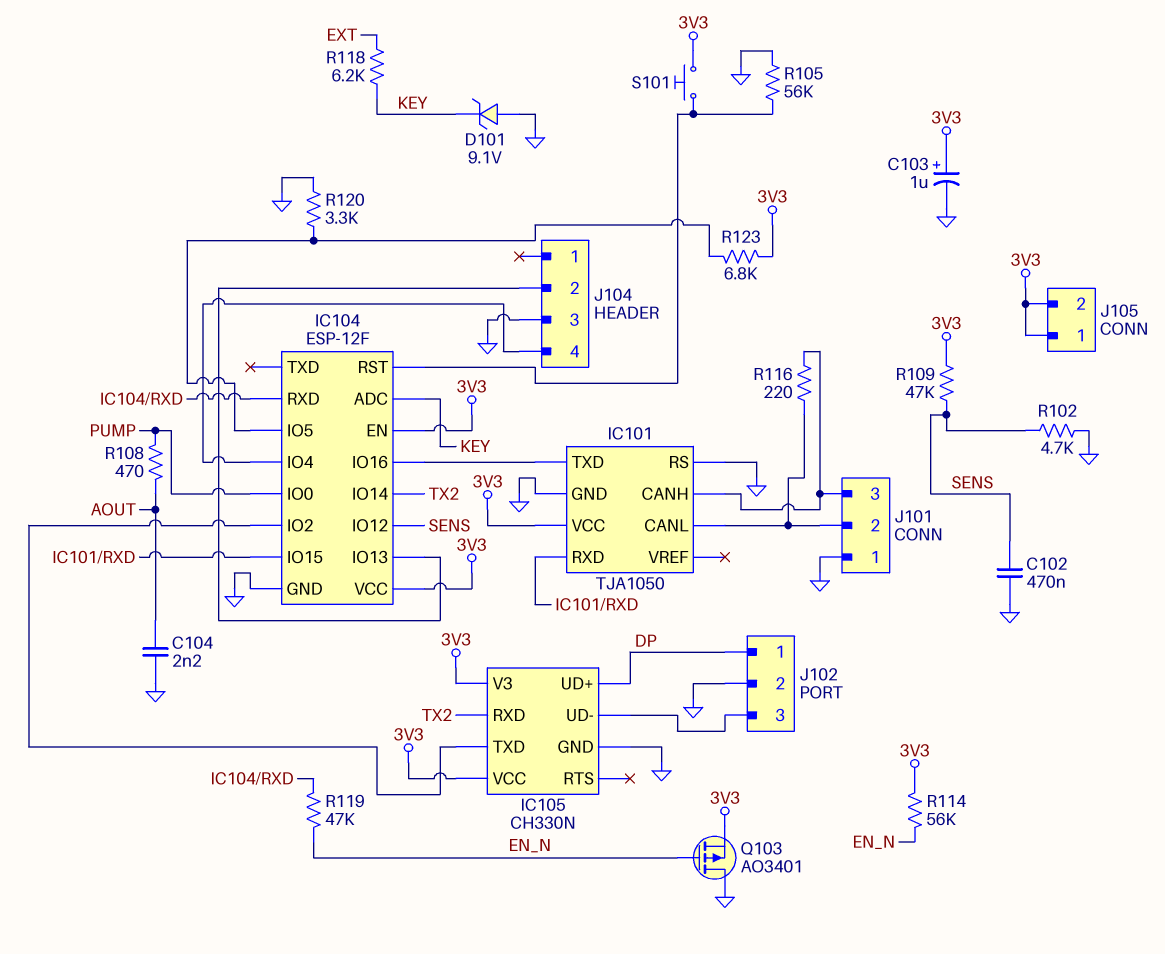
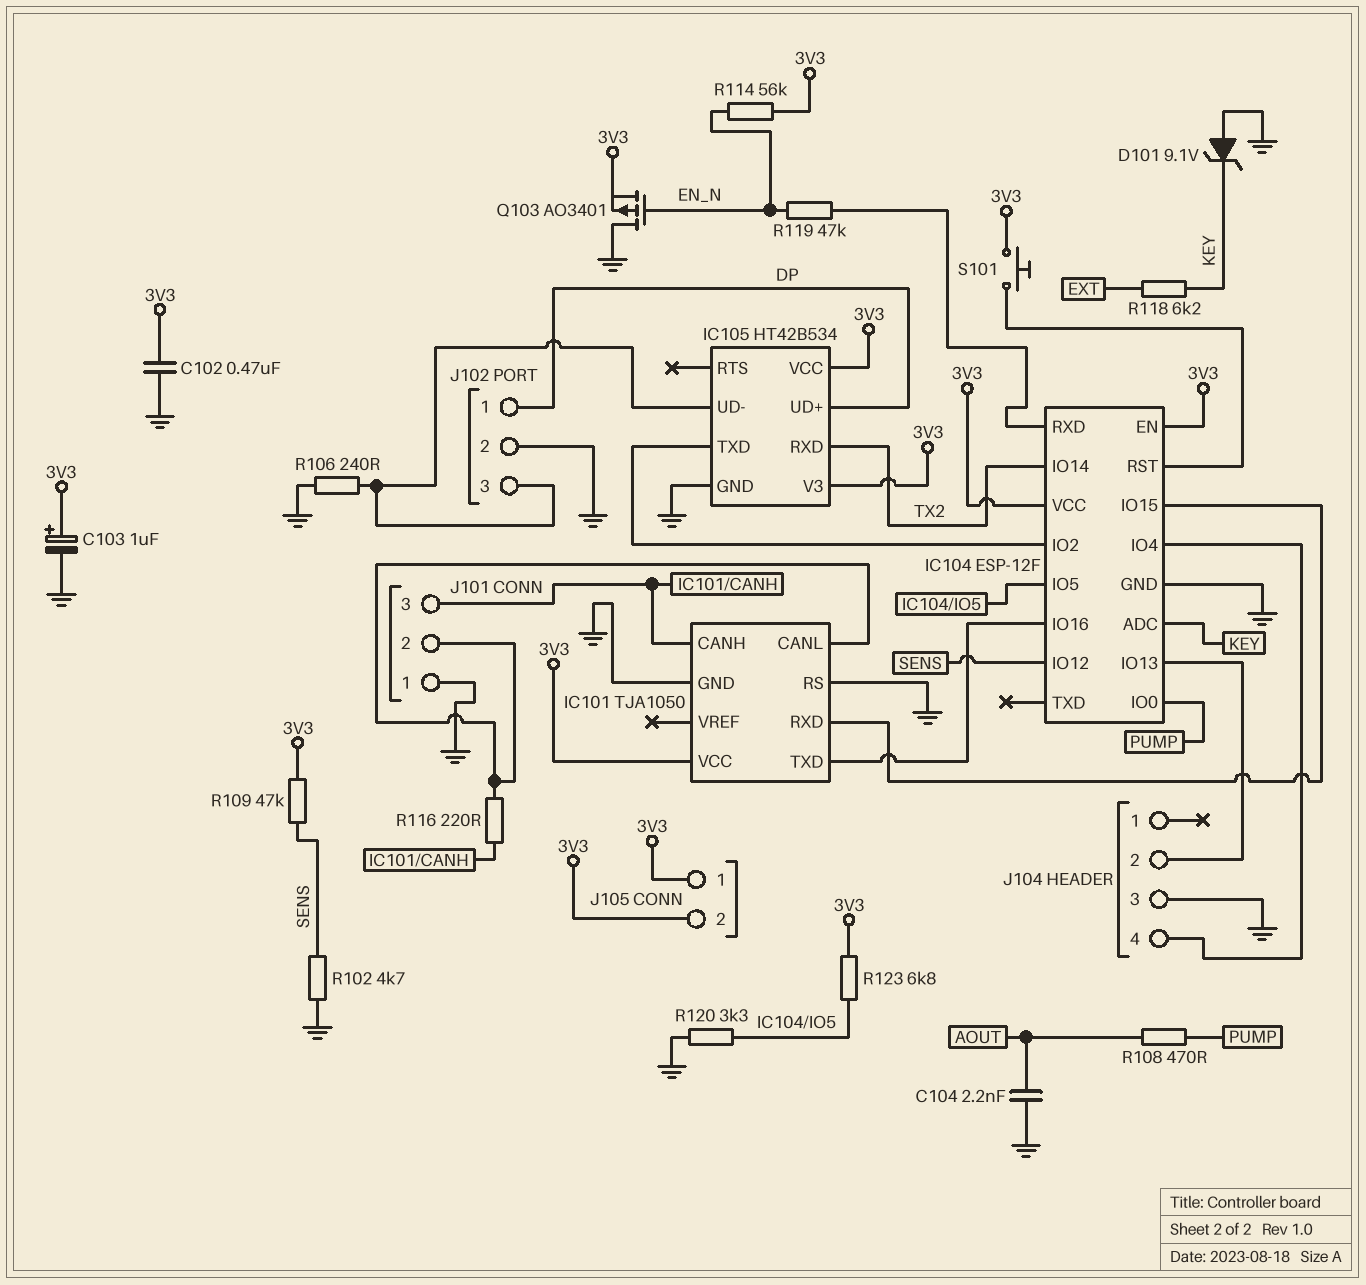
C102: 470nF (GND, SENS) -> 470nF (3V3, GND)
IC105: CH330N -> HT42B534
R105: 56k (GND, IC104/RST) -> none
R106: none -> 240 (GND, IC105/UD-)

